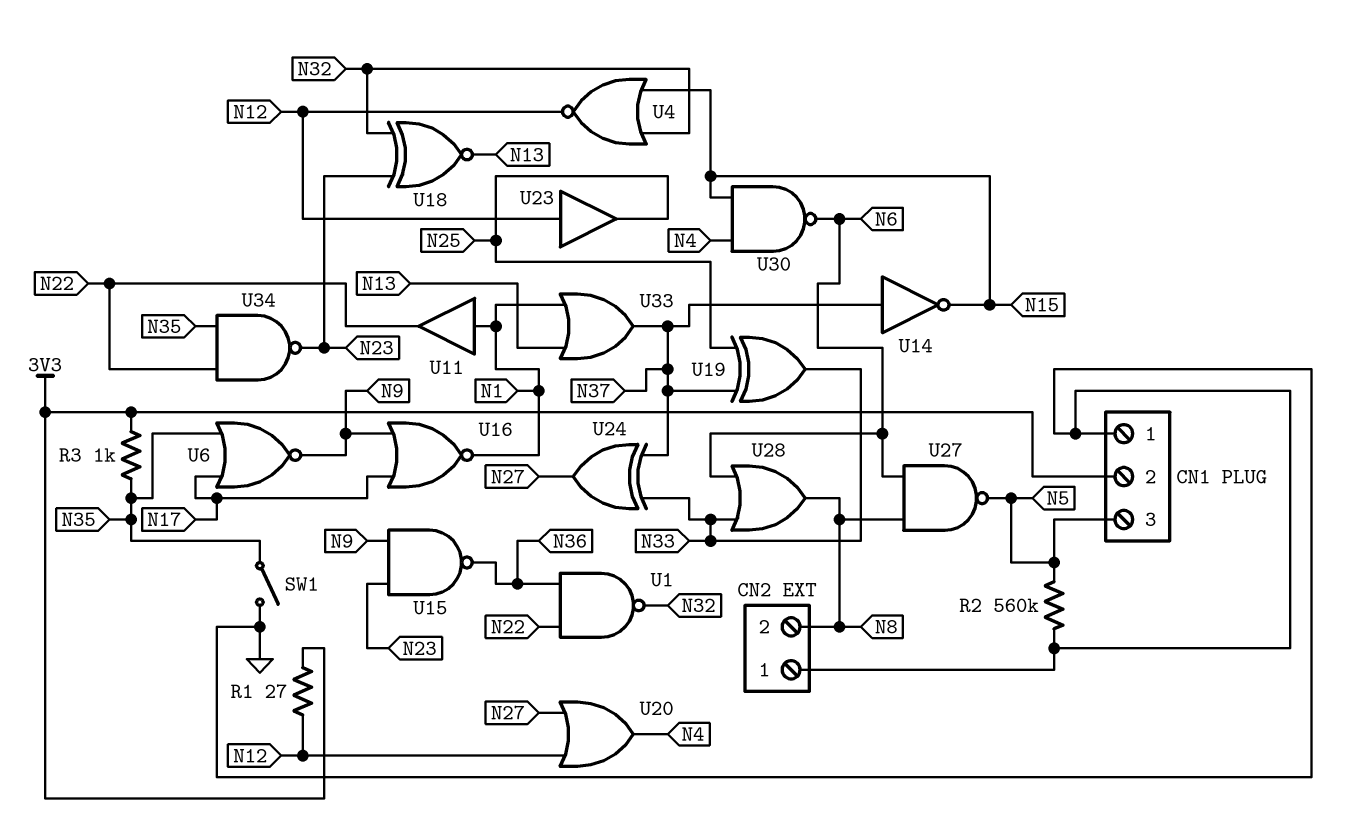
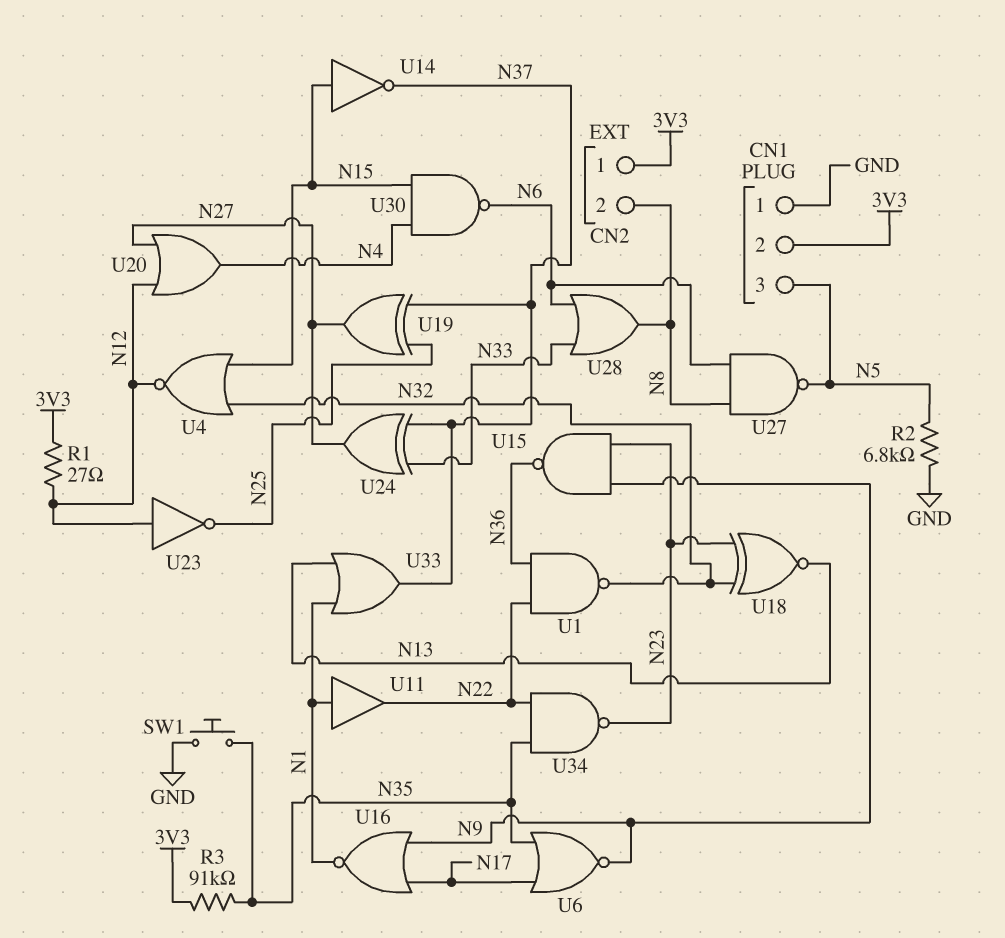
CN2 pin 1: GND -> 3V3
R2: 560k (GND, N5) -> 6.8k (GND, N5)
R3: 1k (3V3, N35) -> 91k (3V3, N35)
SW1: switch (GND, N35) -> button (GND, N35)
U14: NOT (in N37, out N15) -> NOT (in N15, out N37)
U19: XOR (in N25, in N37, out N33) -> XOR (in N25, in N37, out N27)
U23: buffer (in N12, out N25) -> NOT (in N12, out N25)

